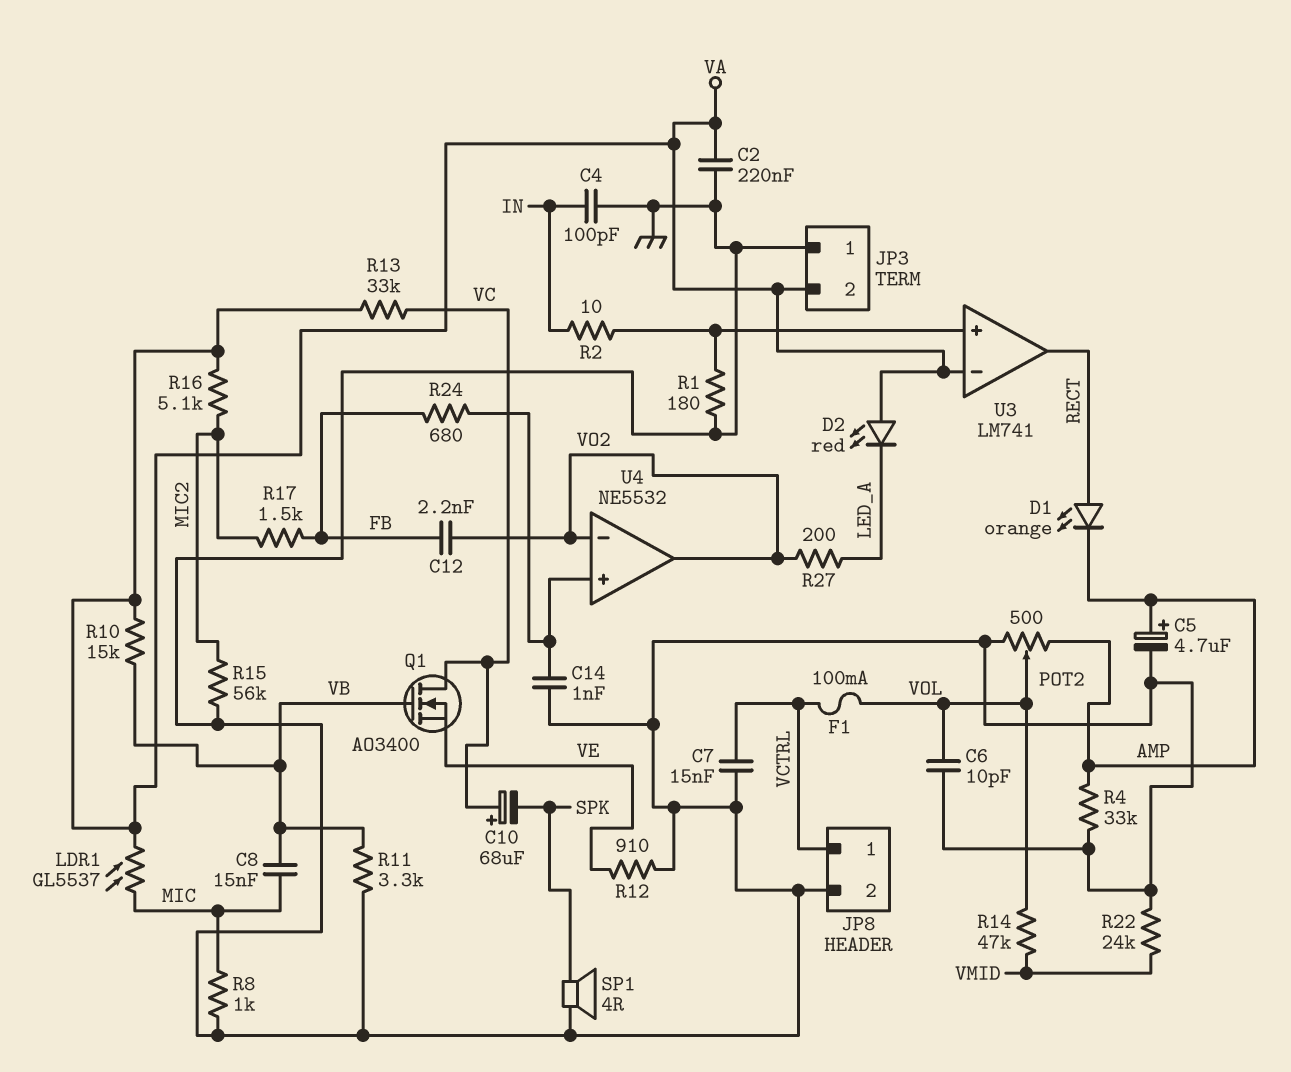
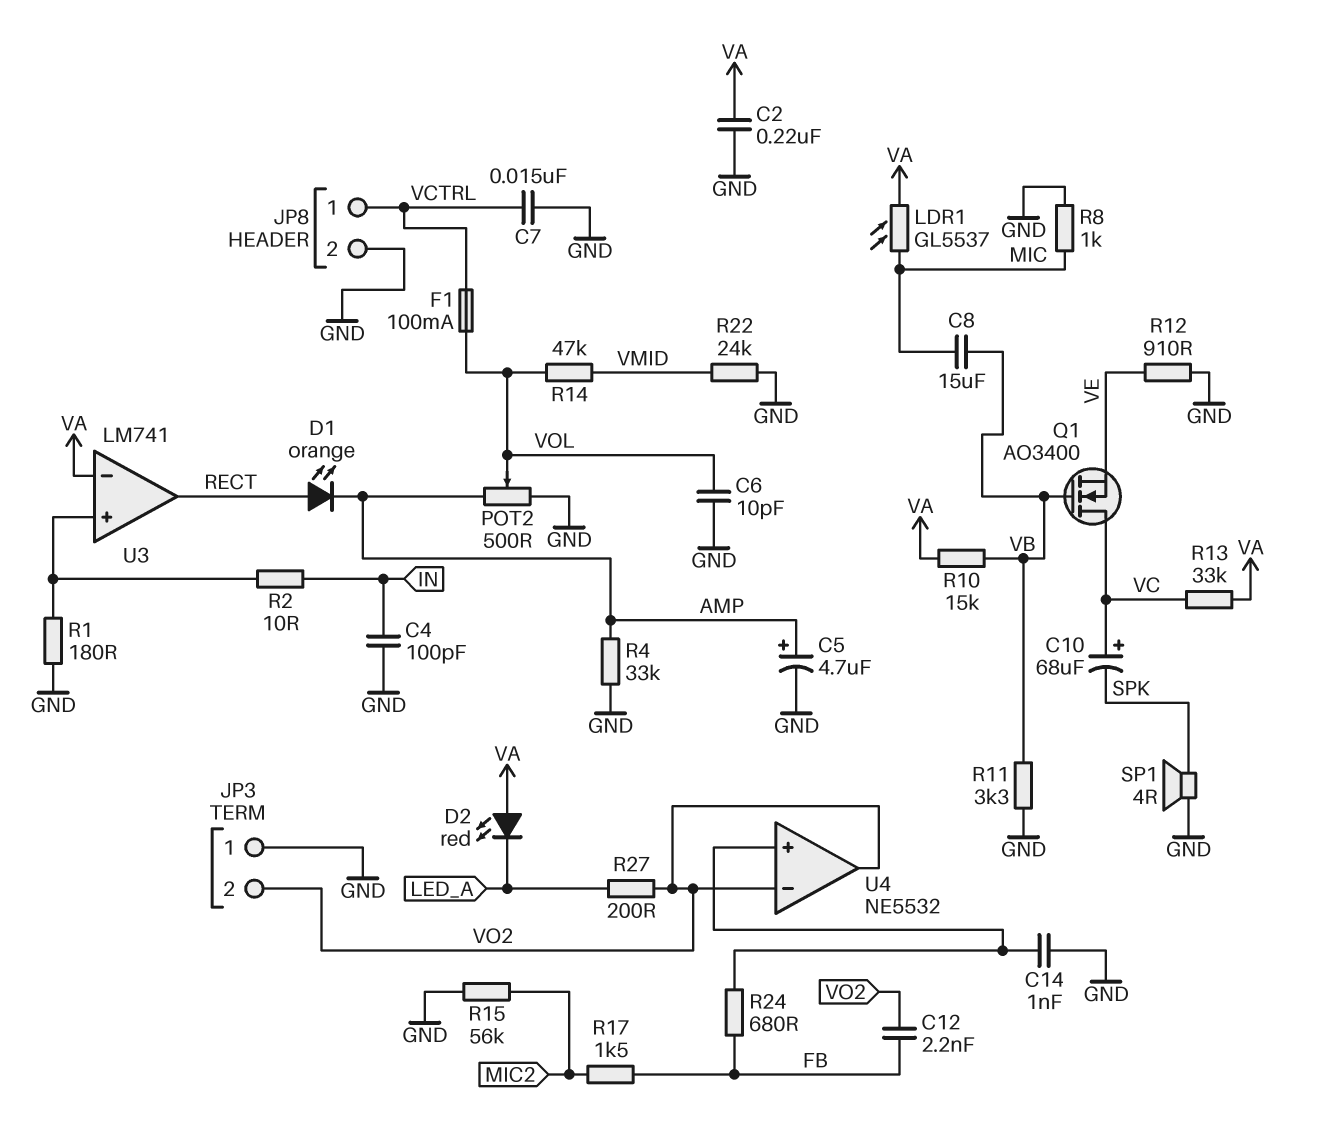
C8: 15nF (MIC, VB) -> 15uF (MIC, VB)
JP3 pin 2: VA -> VO2
R16: 5.1k (MIC2, VA) -> none

